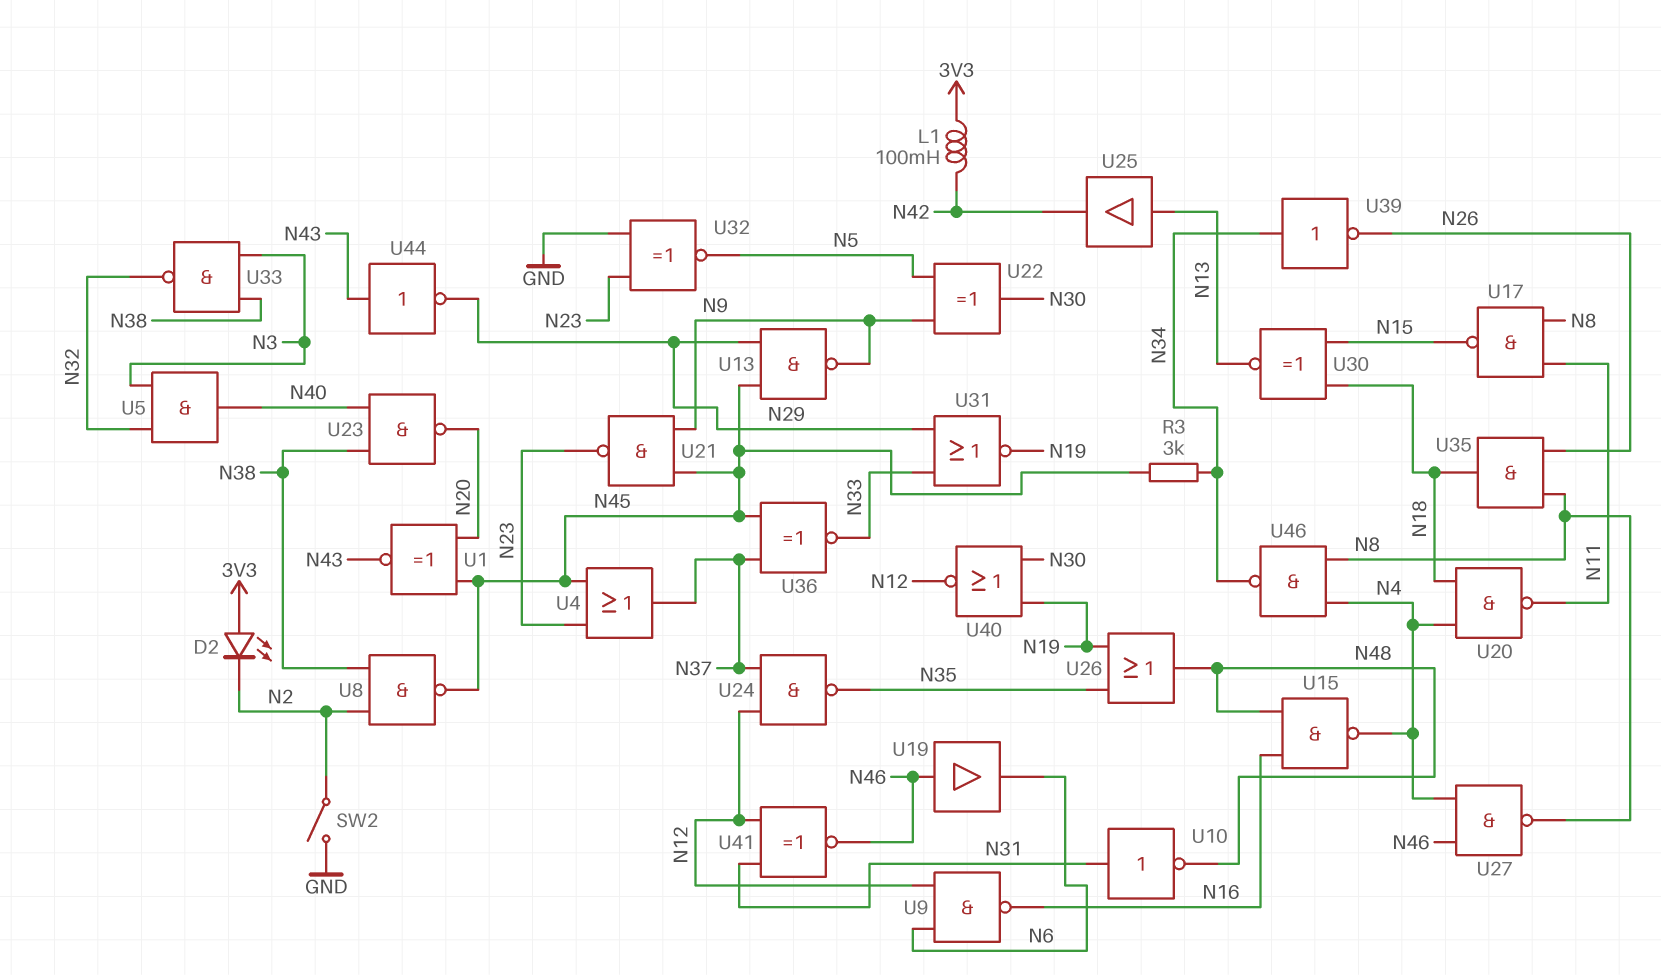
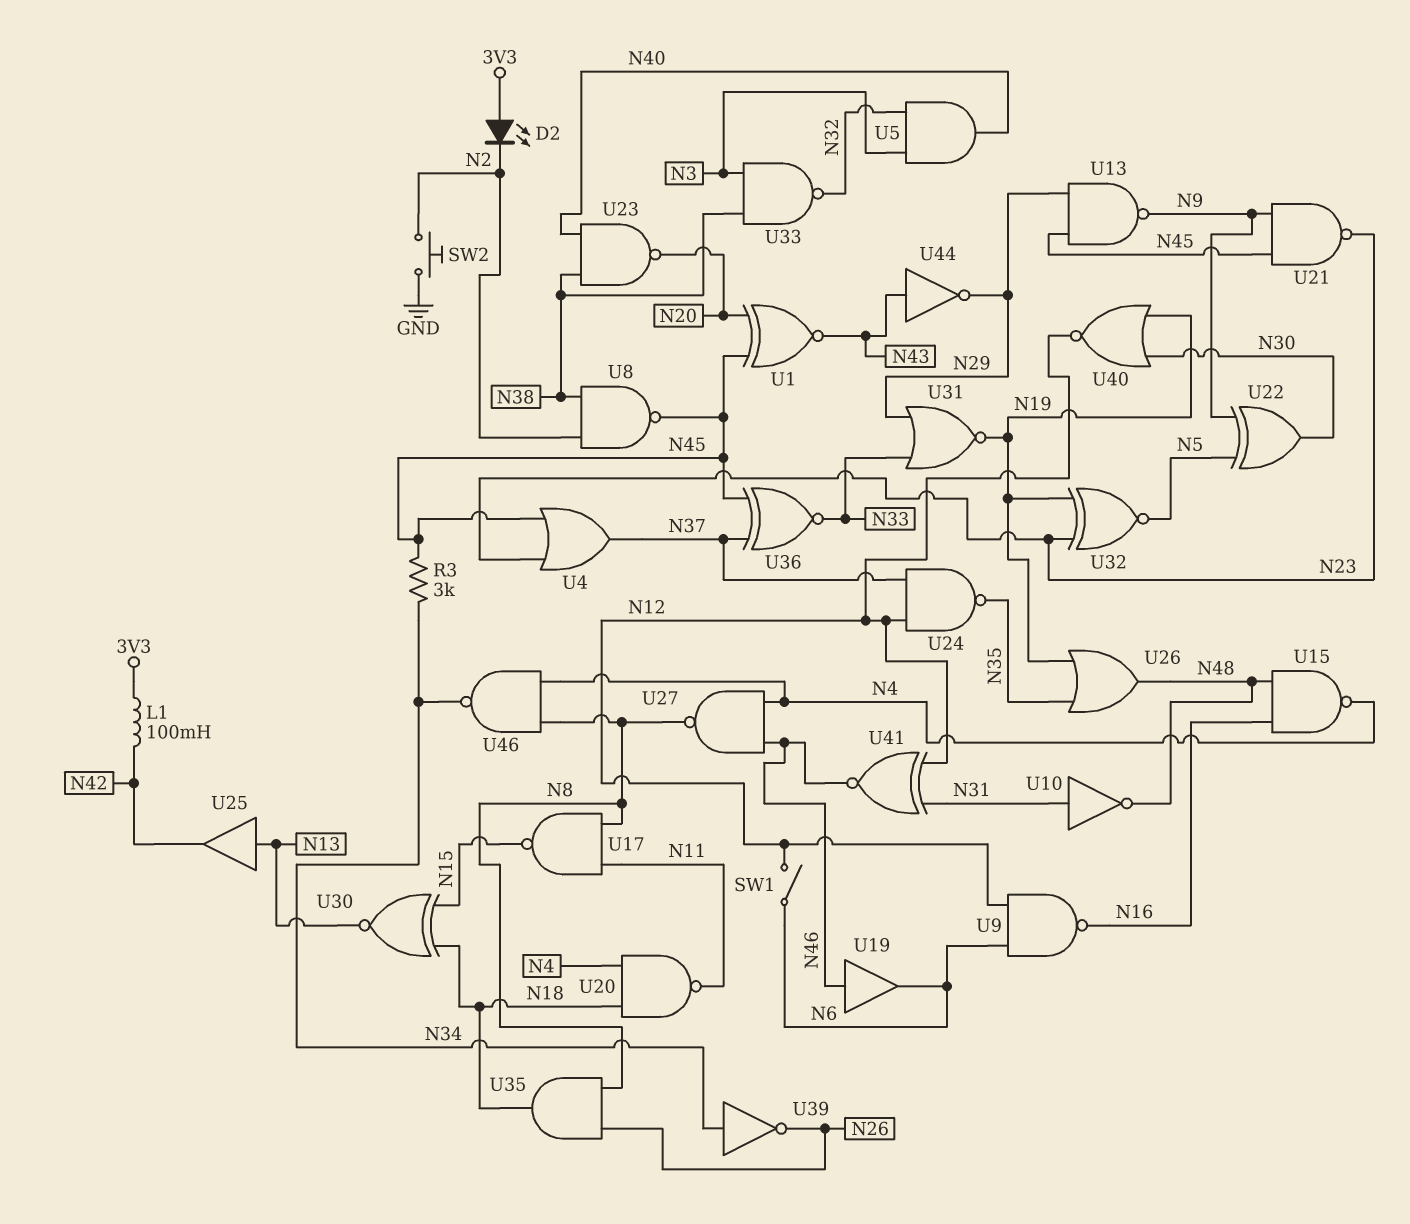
SW1: none -> switch (N6, N12)
SW2: switch (GND, N2) -> button (GND, N2)
U32: XNOR (in GND, in N23, out N5) -> XNOR (in N19, in N23, out N5)

